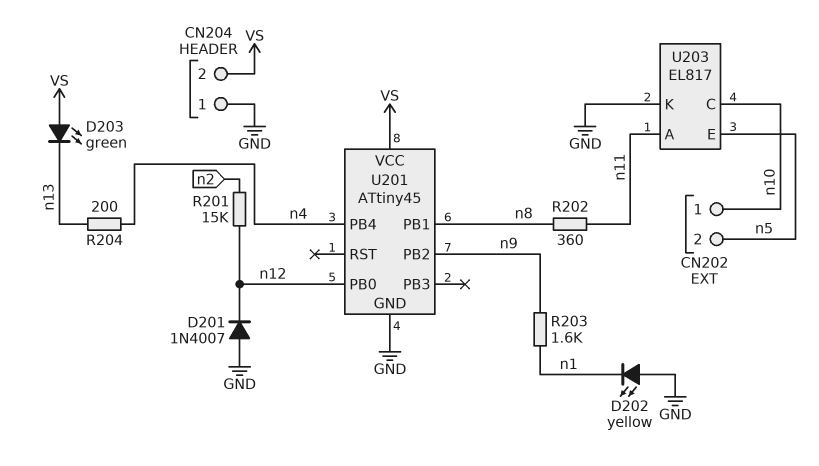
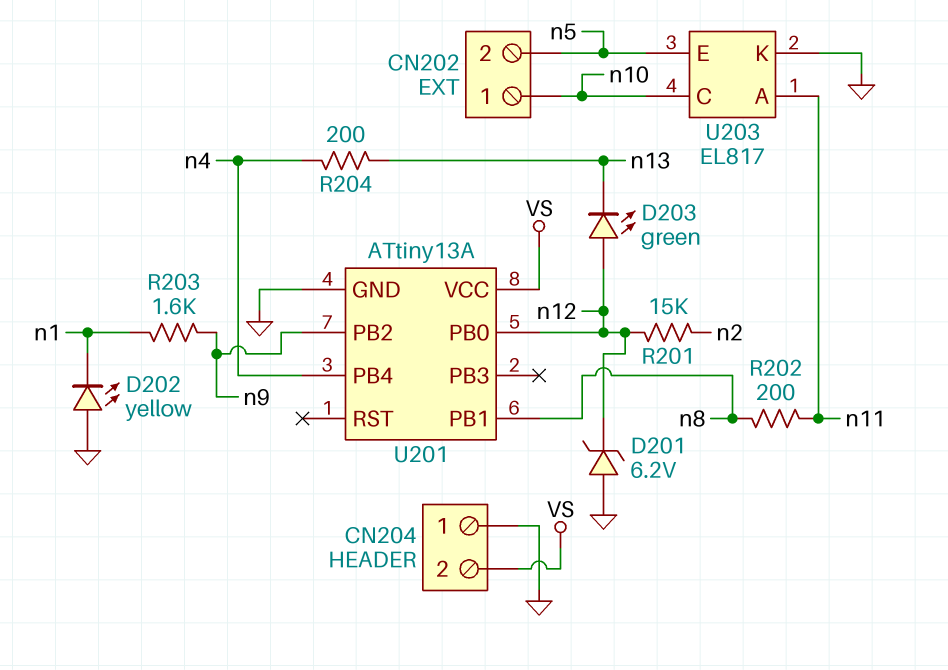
D201: diode 1N4007 (A GND, K n12) -> zener 6.2V (A GND, K n12)
D203: LED green (A VS, K n13) -> LED green (A n12, K n13)
R202: 360 (n8, n11) -> 200 (n8, n11)
U201: ATtiny45 -> ATtiny13A

